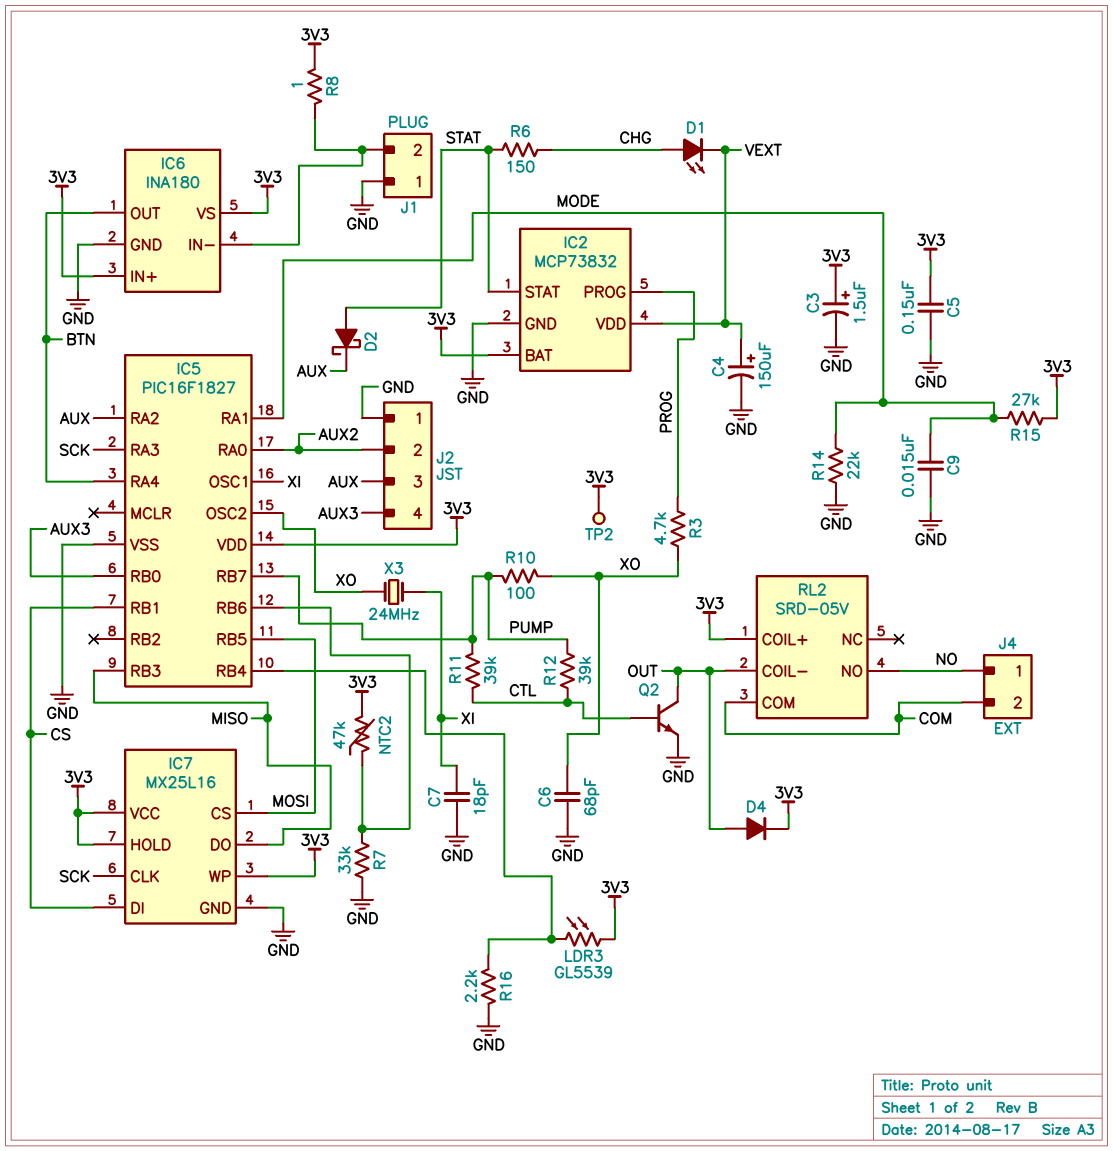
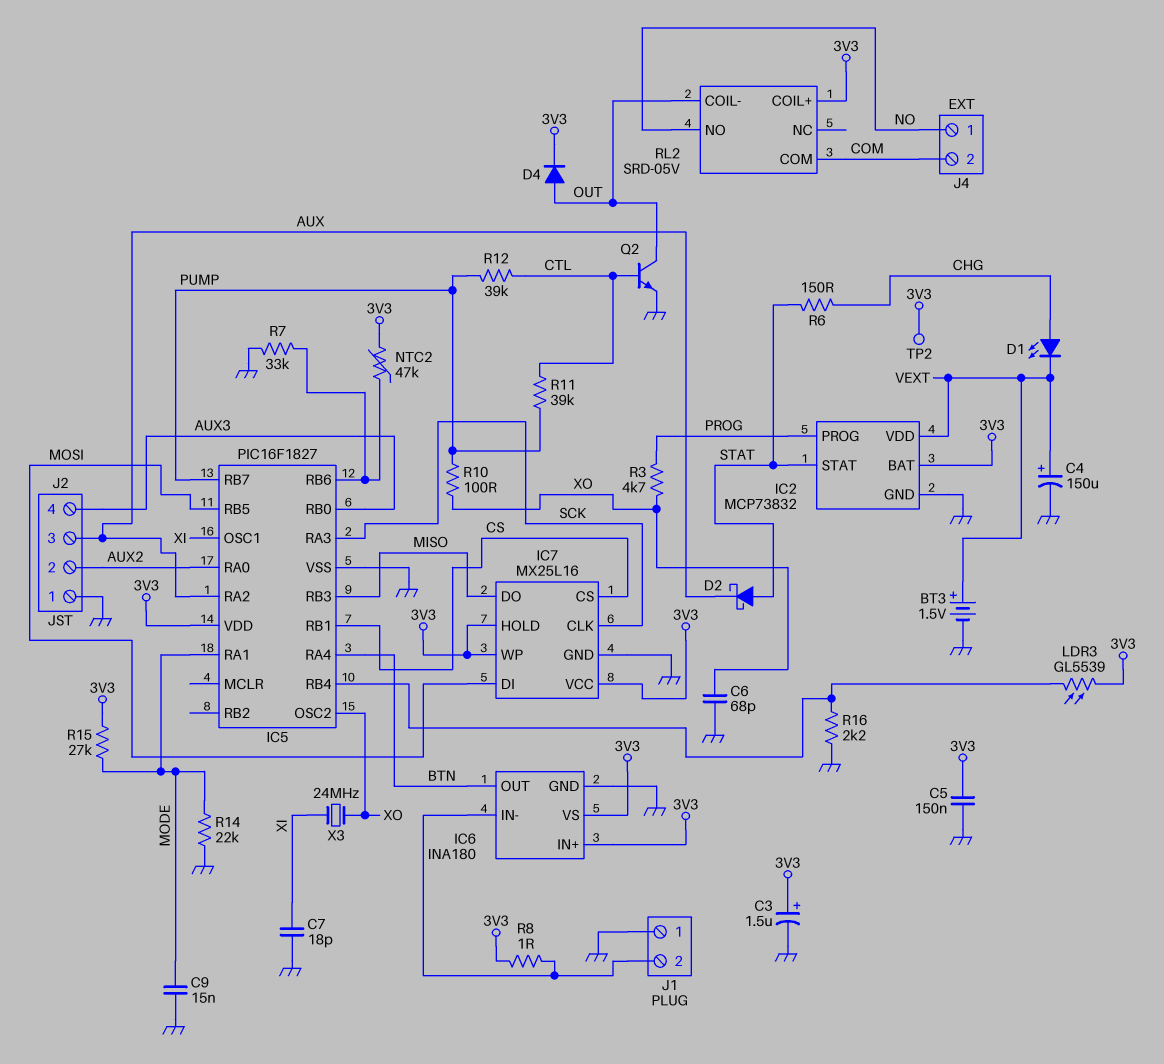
BT3: none -> 1.5V (plus VEXT, minus GND)
IC7 pin CS: MOSI -> CS
IC7 pin DI: CS -> MOSI

